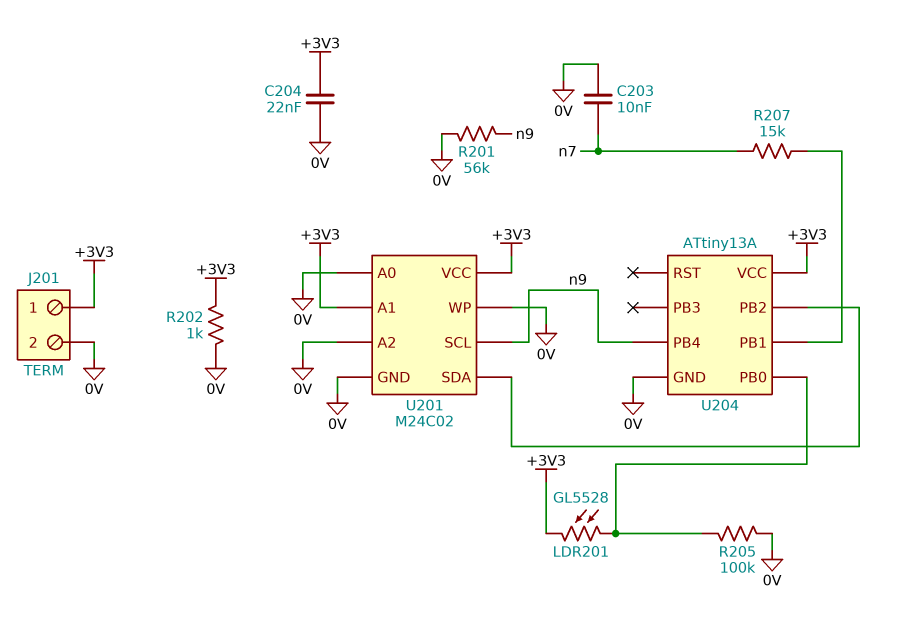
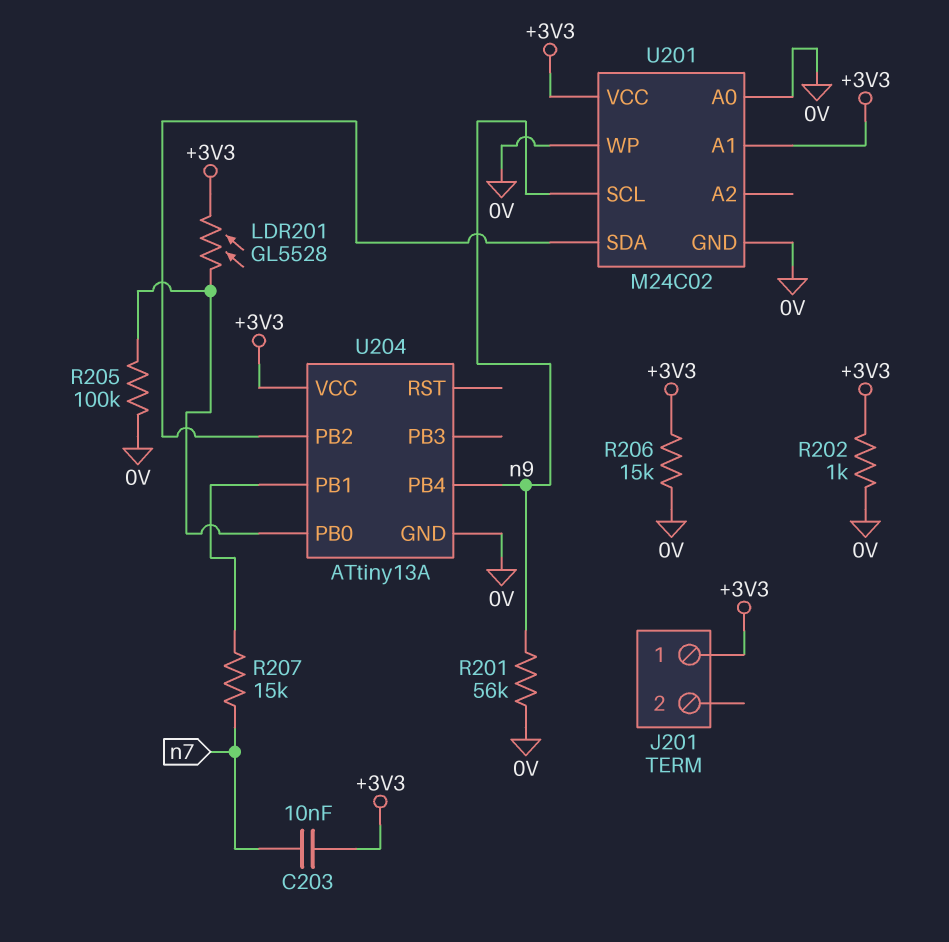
C203: 10nF (0V, n7) -> 10nF (+3V3, n7)
C204: 22nF (+3V3, 0V) -> none
J201 pin 2: 0V -> none
R206: none -> 15k (+3V3, 0V)
U201 pin A2: 0V -> none

